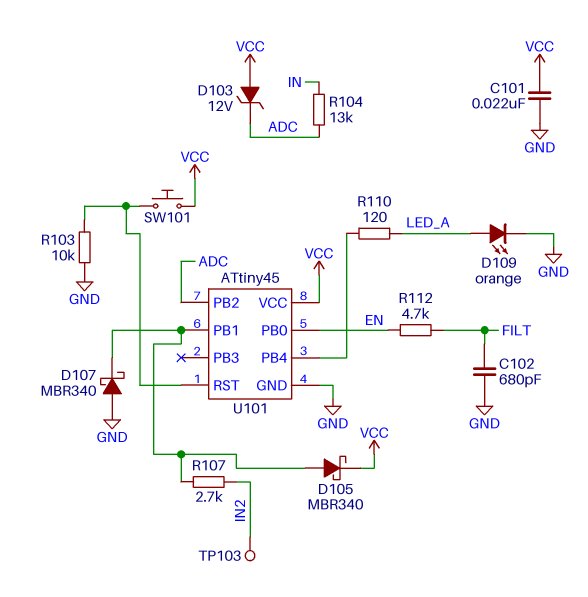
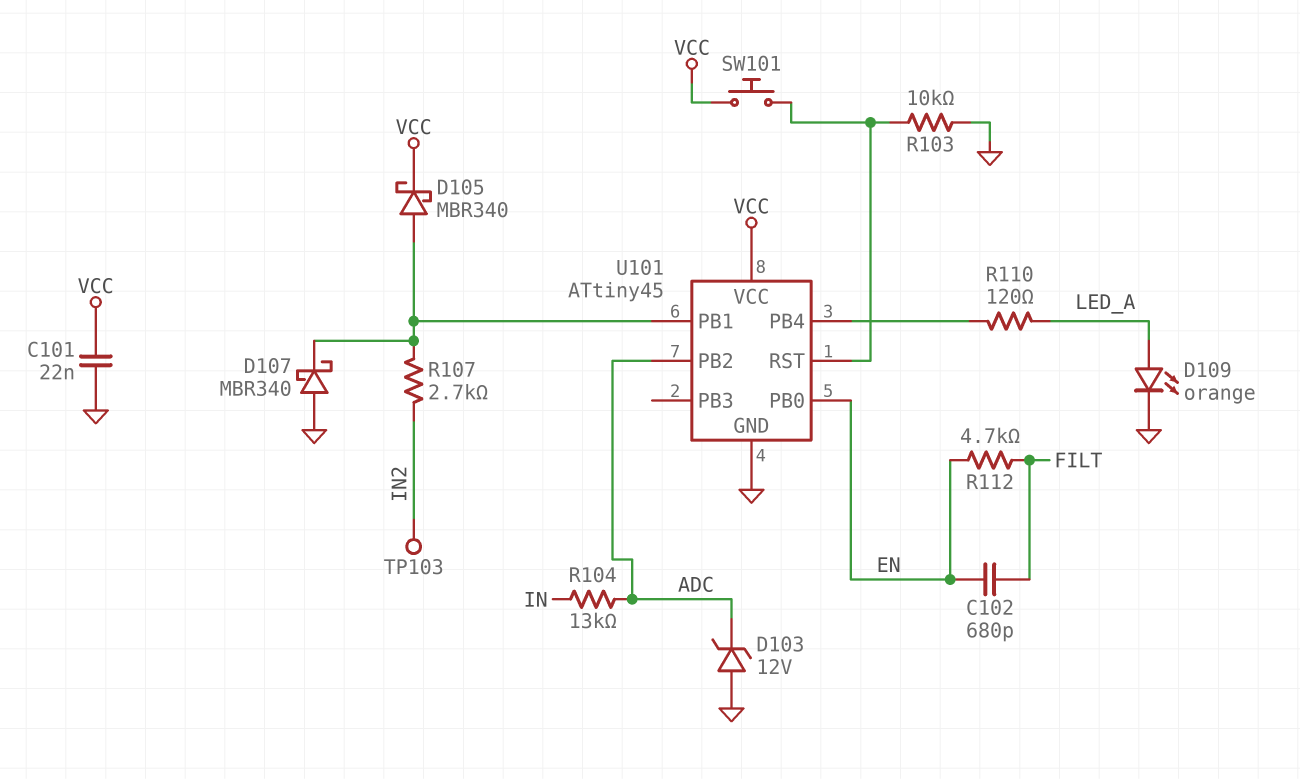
C102: 680pF (FILT, GND) -> 680pF (EN, FILT)
D103: zener 12V (A VCC, K ADC) -> zener 12V (A GND, K ADC)

